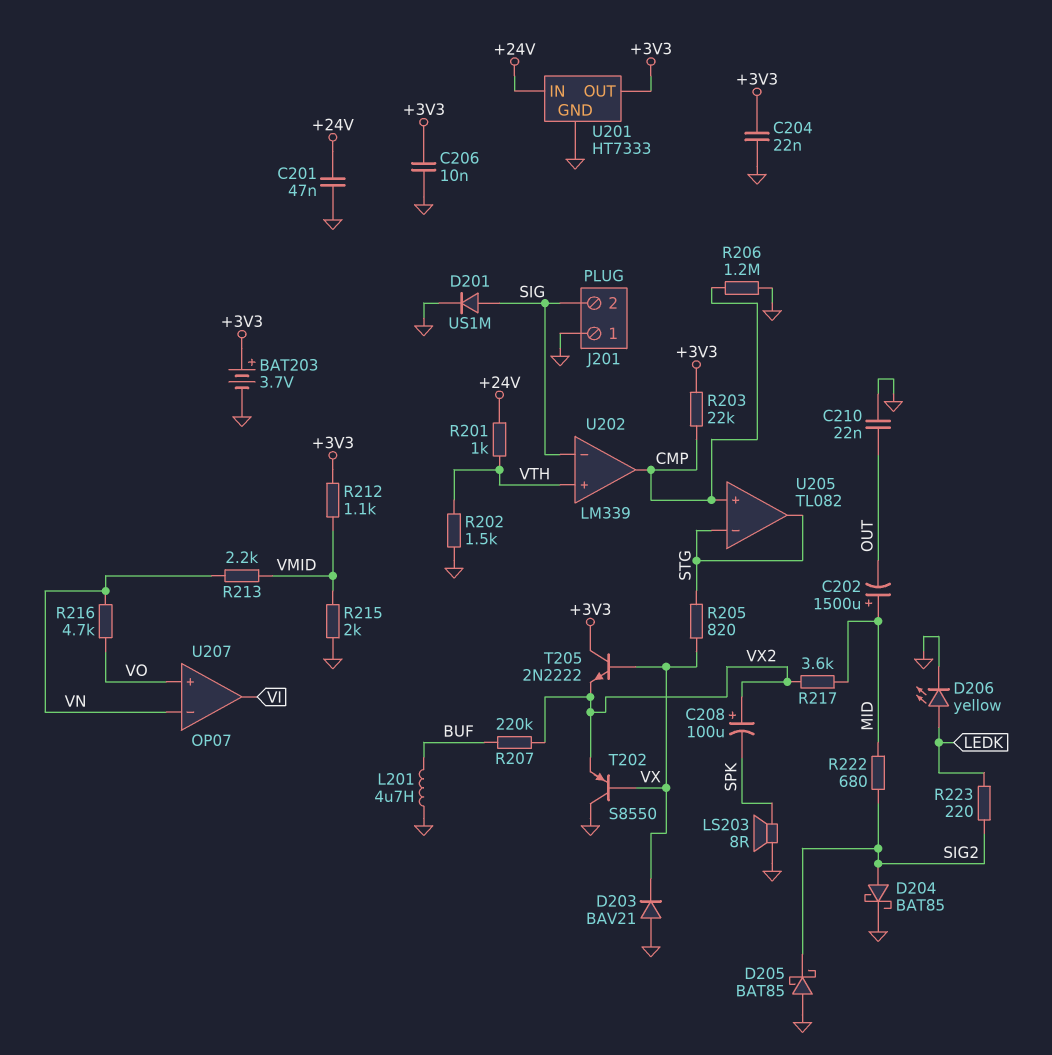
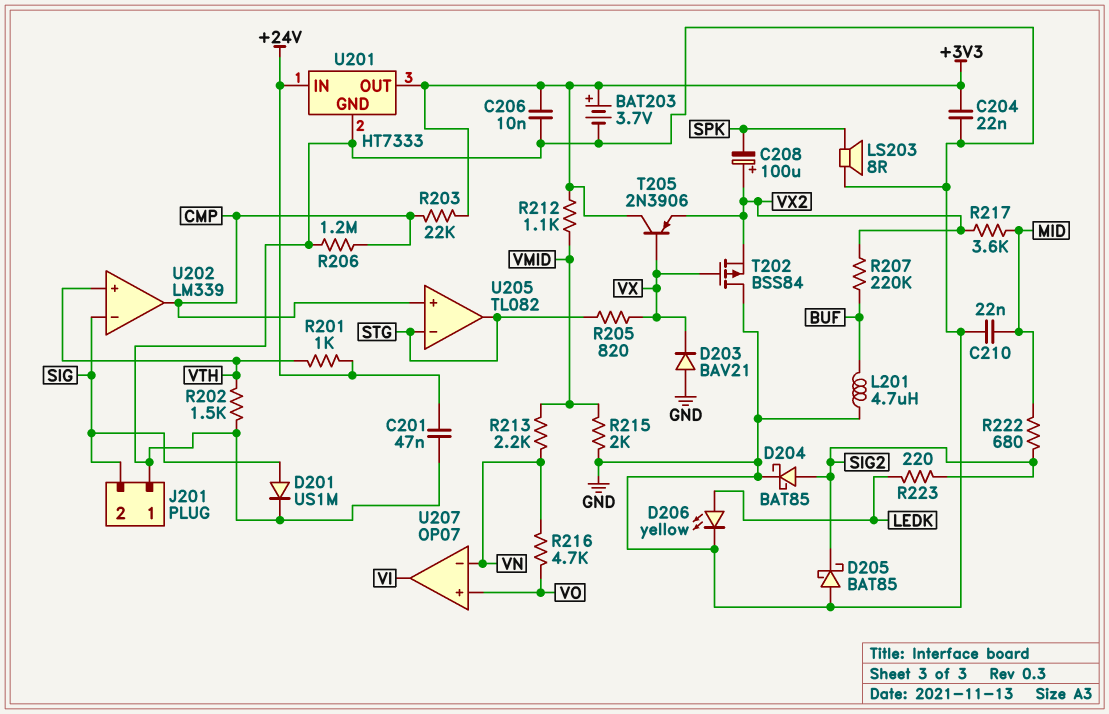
C202: 1500uF (plus MID, minus OUT) -> none
C210: 22nF (GND, OUT) -> 22nF (GND, MID)
T202: PNP S8550 (B VX, C GND, E VX2) -> PMOS BSS84 (G VX, D GND, S VX2)
T205: NPN 2N2222 (B VX, C +3V3, E VX2) -> PNP 2N3906 (B VX, C +3V3, E VX2)

